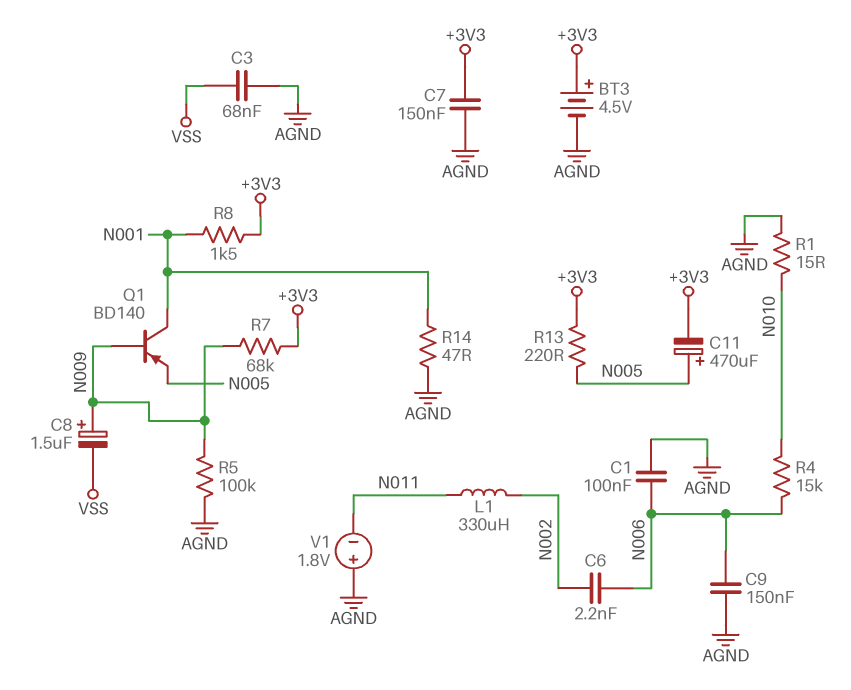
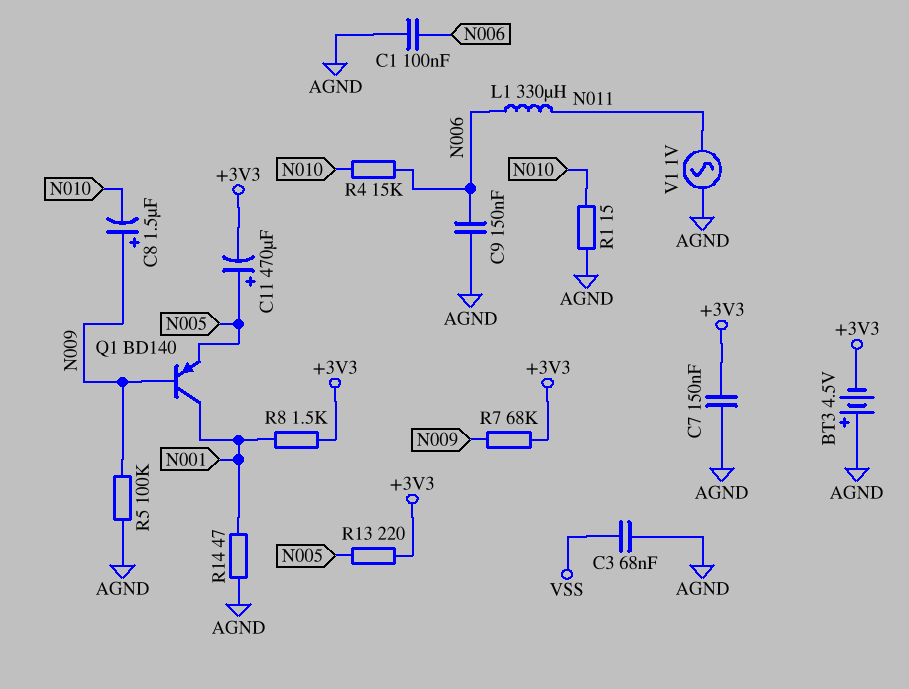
BT3: 4.5V (plus +3V3, minus AGND) -> 4.5V (plus AGND, minus +3V3)
C6: 2.2nF (N002, N006) -> none
C8: 1.5uF (plus N009, minus VSS) -> 1.5uF (plus N009, minus N010)
L1: 330uH (N002, N011) -> 330uH (N006, N011)
V1: 1.8V (plus AGND, minus N011) -> AC 1V (AGND, N011)

